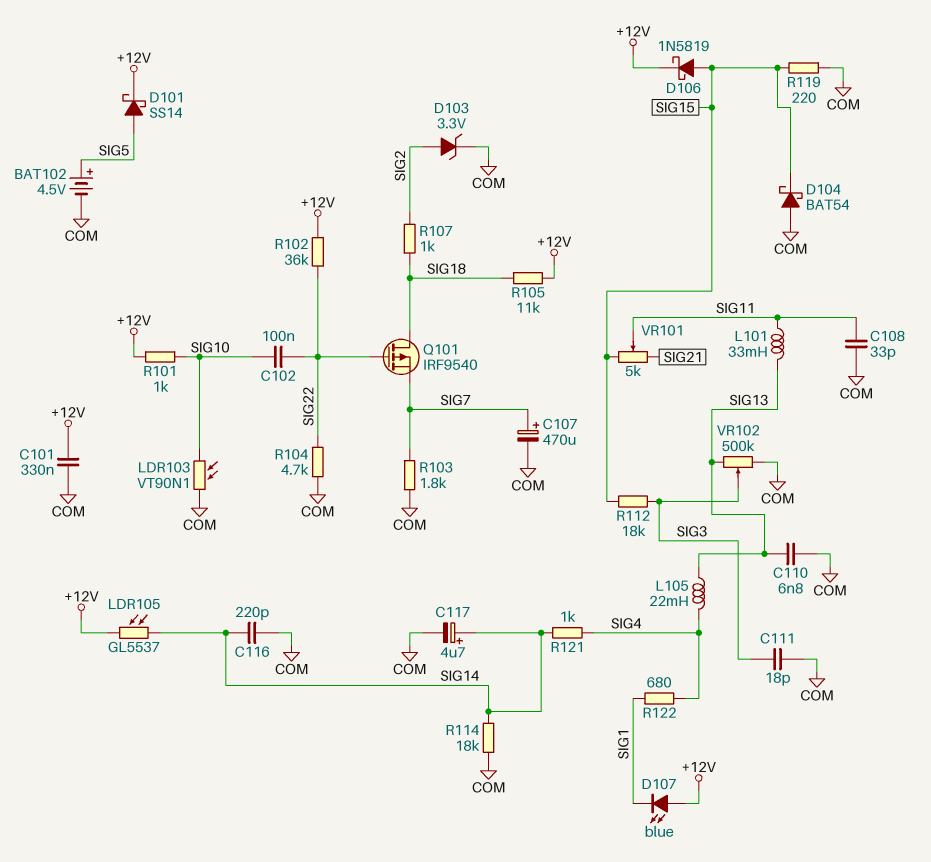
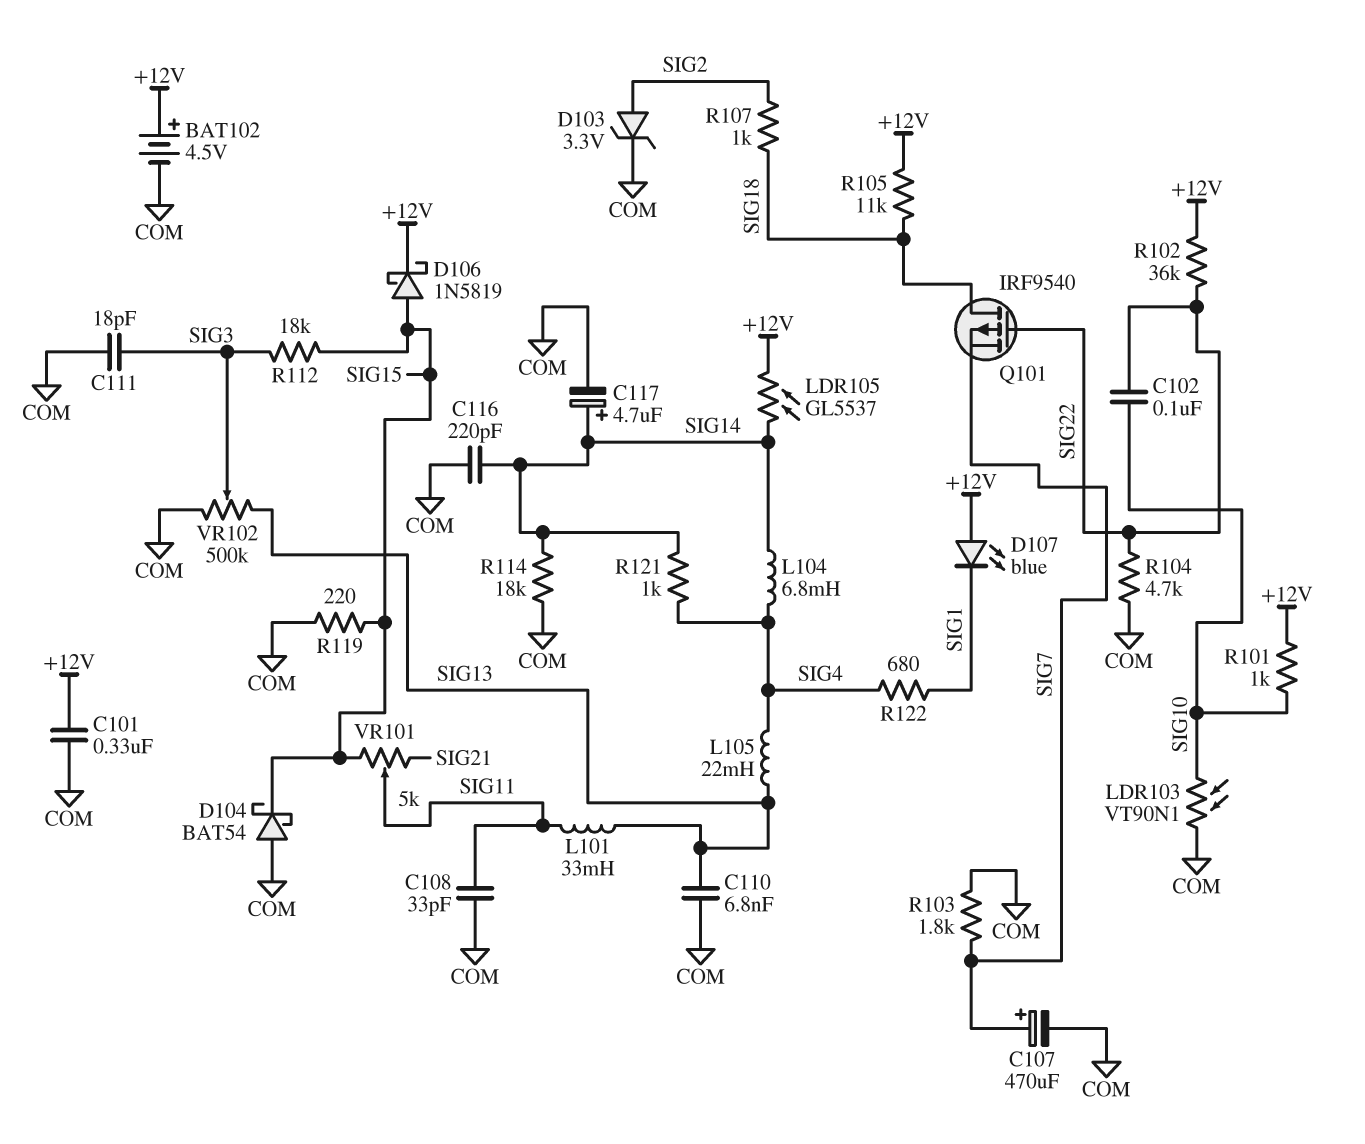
BAT102: 4.5V (plus SIG5, minus COM) -> 4.5V (plus +12V, minus COM)
D101: schottky SS14 (A SIG5, K +12V) -> none
L104: none -> 6.8mH (SIG4, SIG14)

